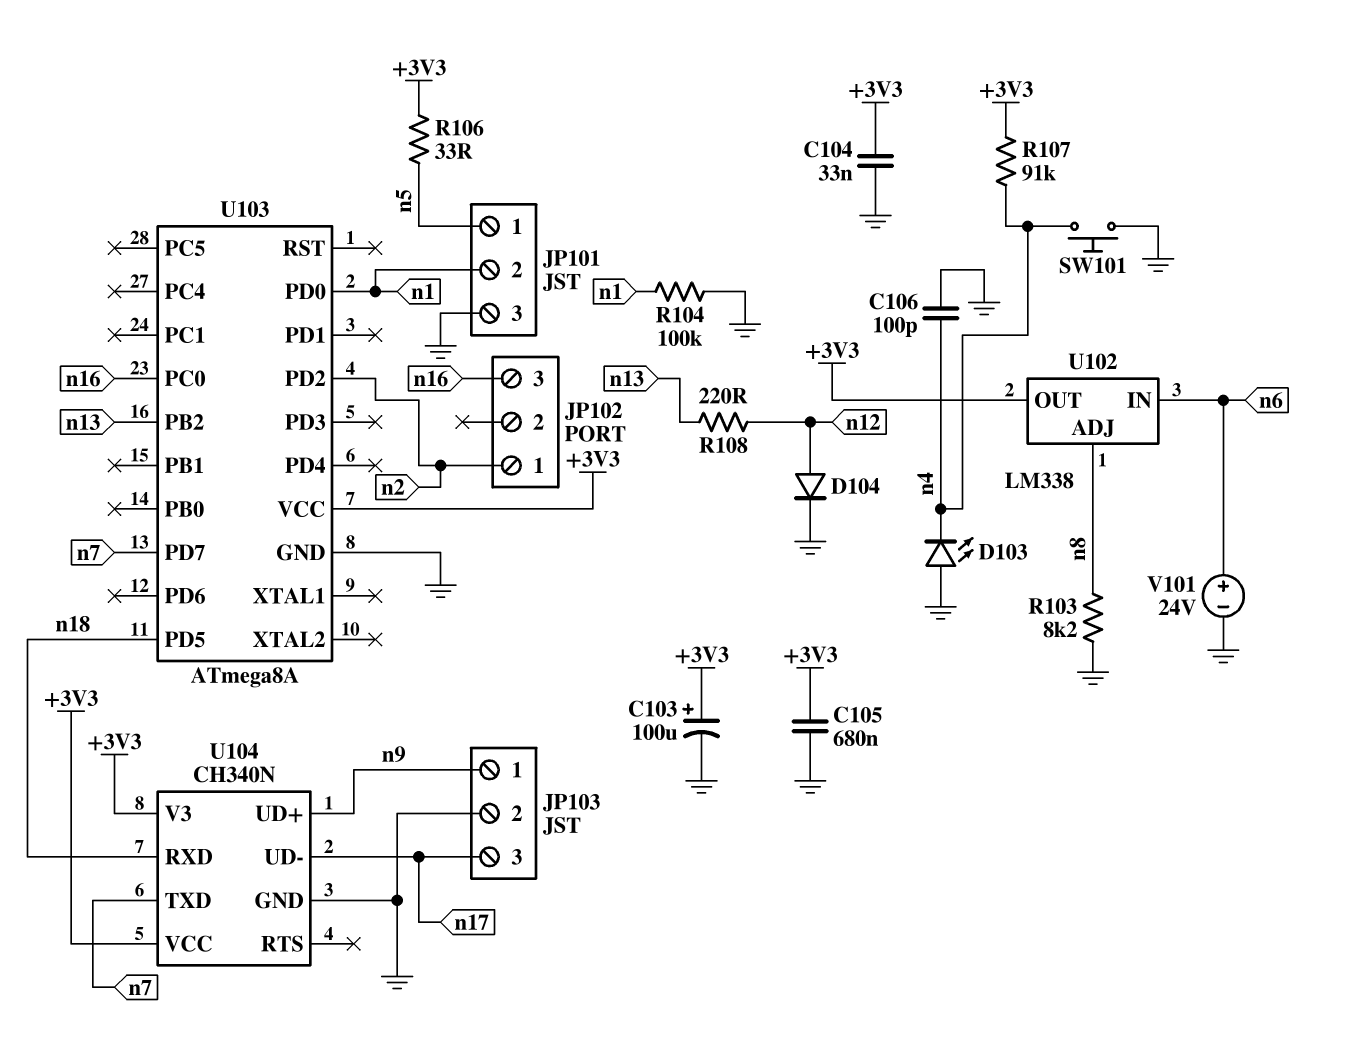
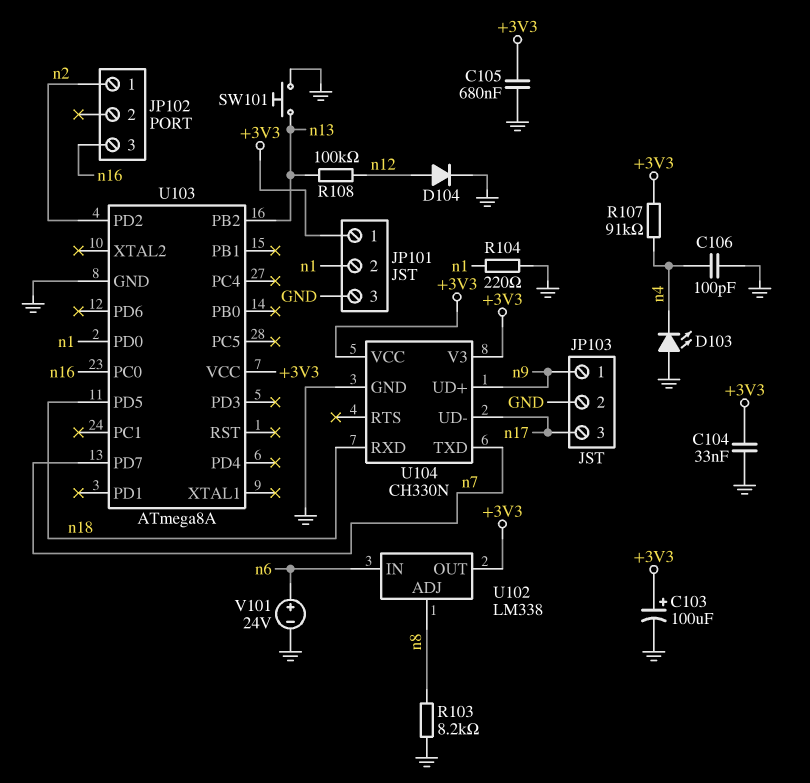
JP101 pin 1: n5 -> +3V3
R104: 100k (GND, n1) -> 220 (GND, n1)
R106: 33 (+3V3, n5) -> none
R108: 220 (n12, n13) -> 100k (n12, n13)
SW101: button (GND, n4) -> button (GND, n13)
U104: CH340N -> CH330N

